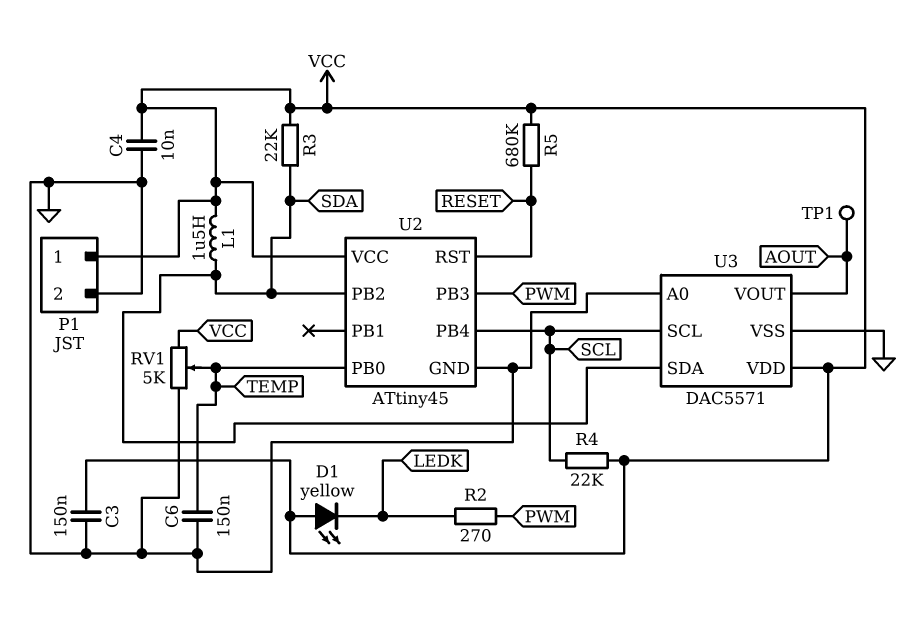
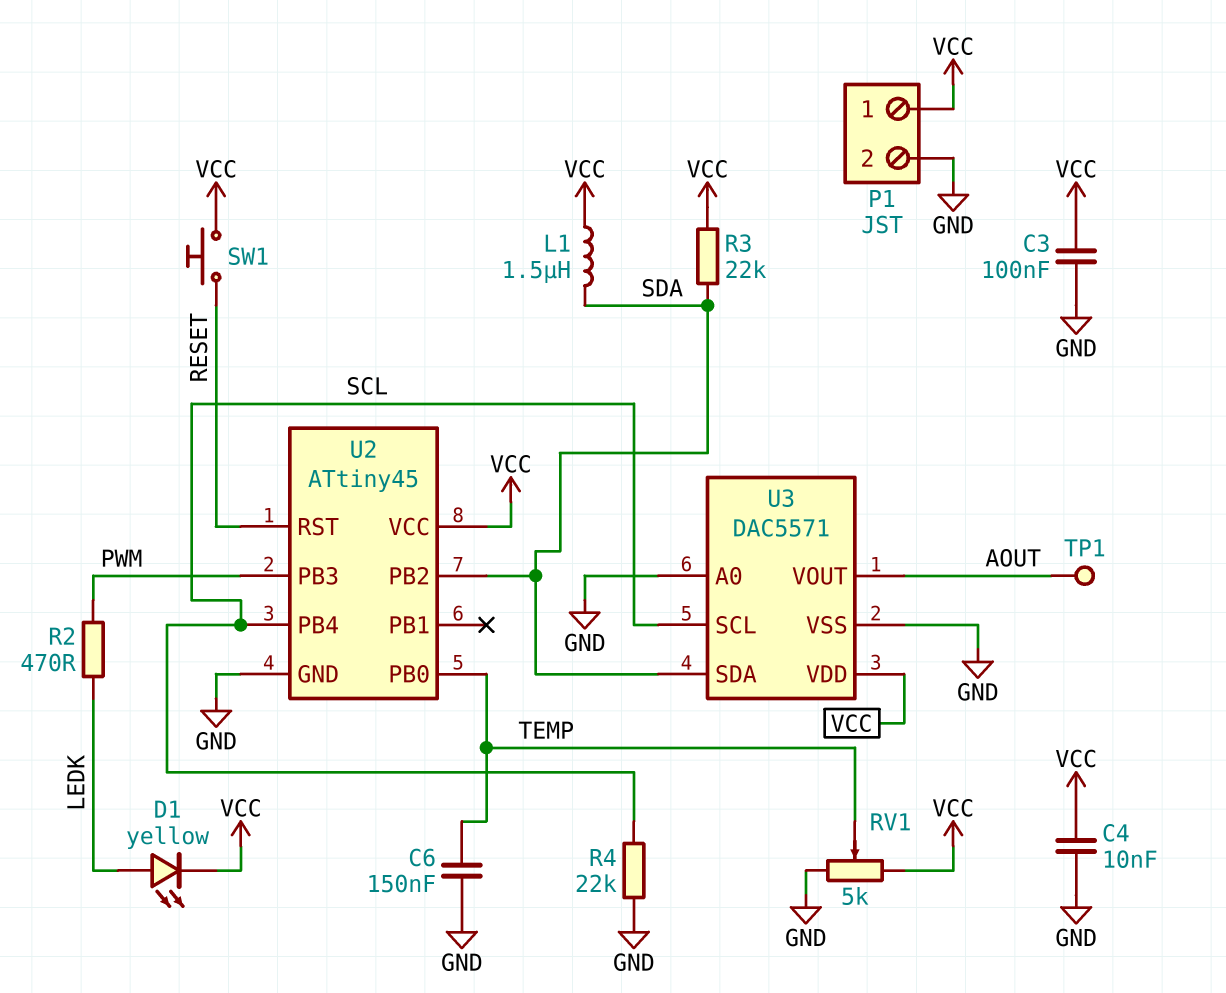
C3: 150nF (GND, VCC) -> 100nF (GND, VCC)
D1: LED yellow (A VCC, K LEDK) -> LED yellow (A LEDK, K VCC)
R2: 270 (LEDK, PWM) -> 470 (LEDK, PWM)
R4: 22k (SCL, VCC) -> 22k (GND, SCL)
R5: 680k (RESET, VCC) -> none
SW1: none -> button (RESET, VCC)

